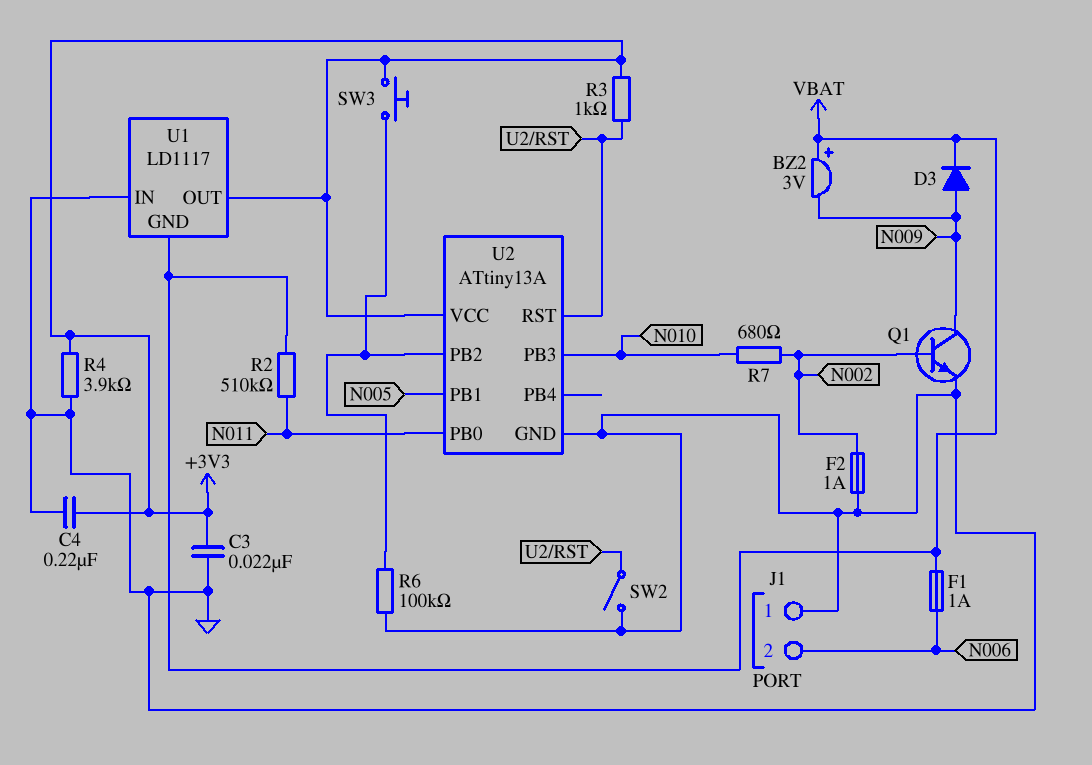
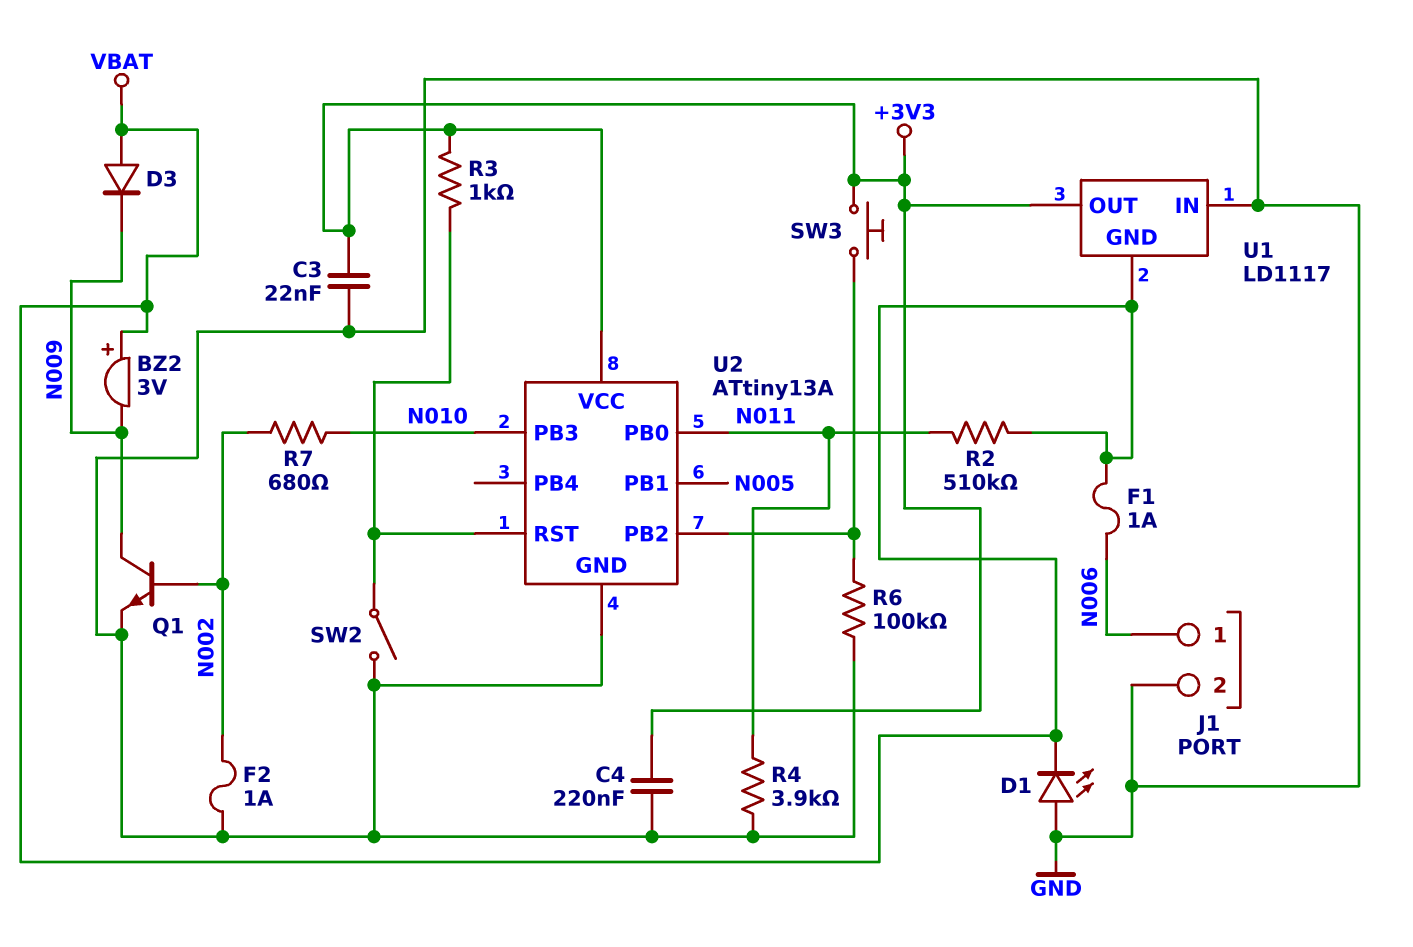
D1: none -> LED (A GND, K VBAT)
D3: diode (A N009, K VBAT) -> diode (A VBAT, K N009)
J1 pin 1: GND -> N006
J1 pin 2: N006 -> GND
R4: 3.9k (+3V3, GND) -> 3.9k (GND, N011)

